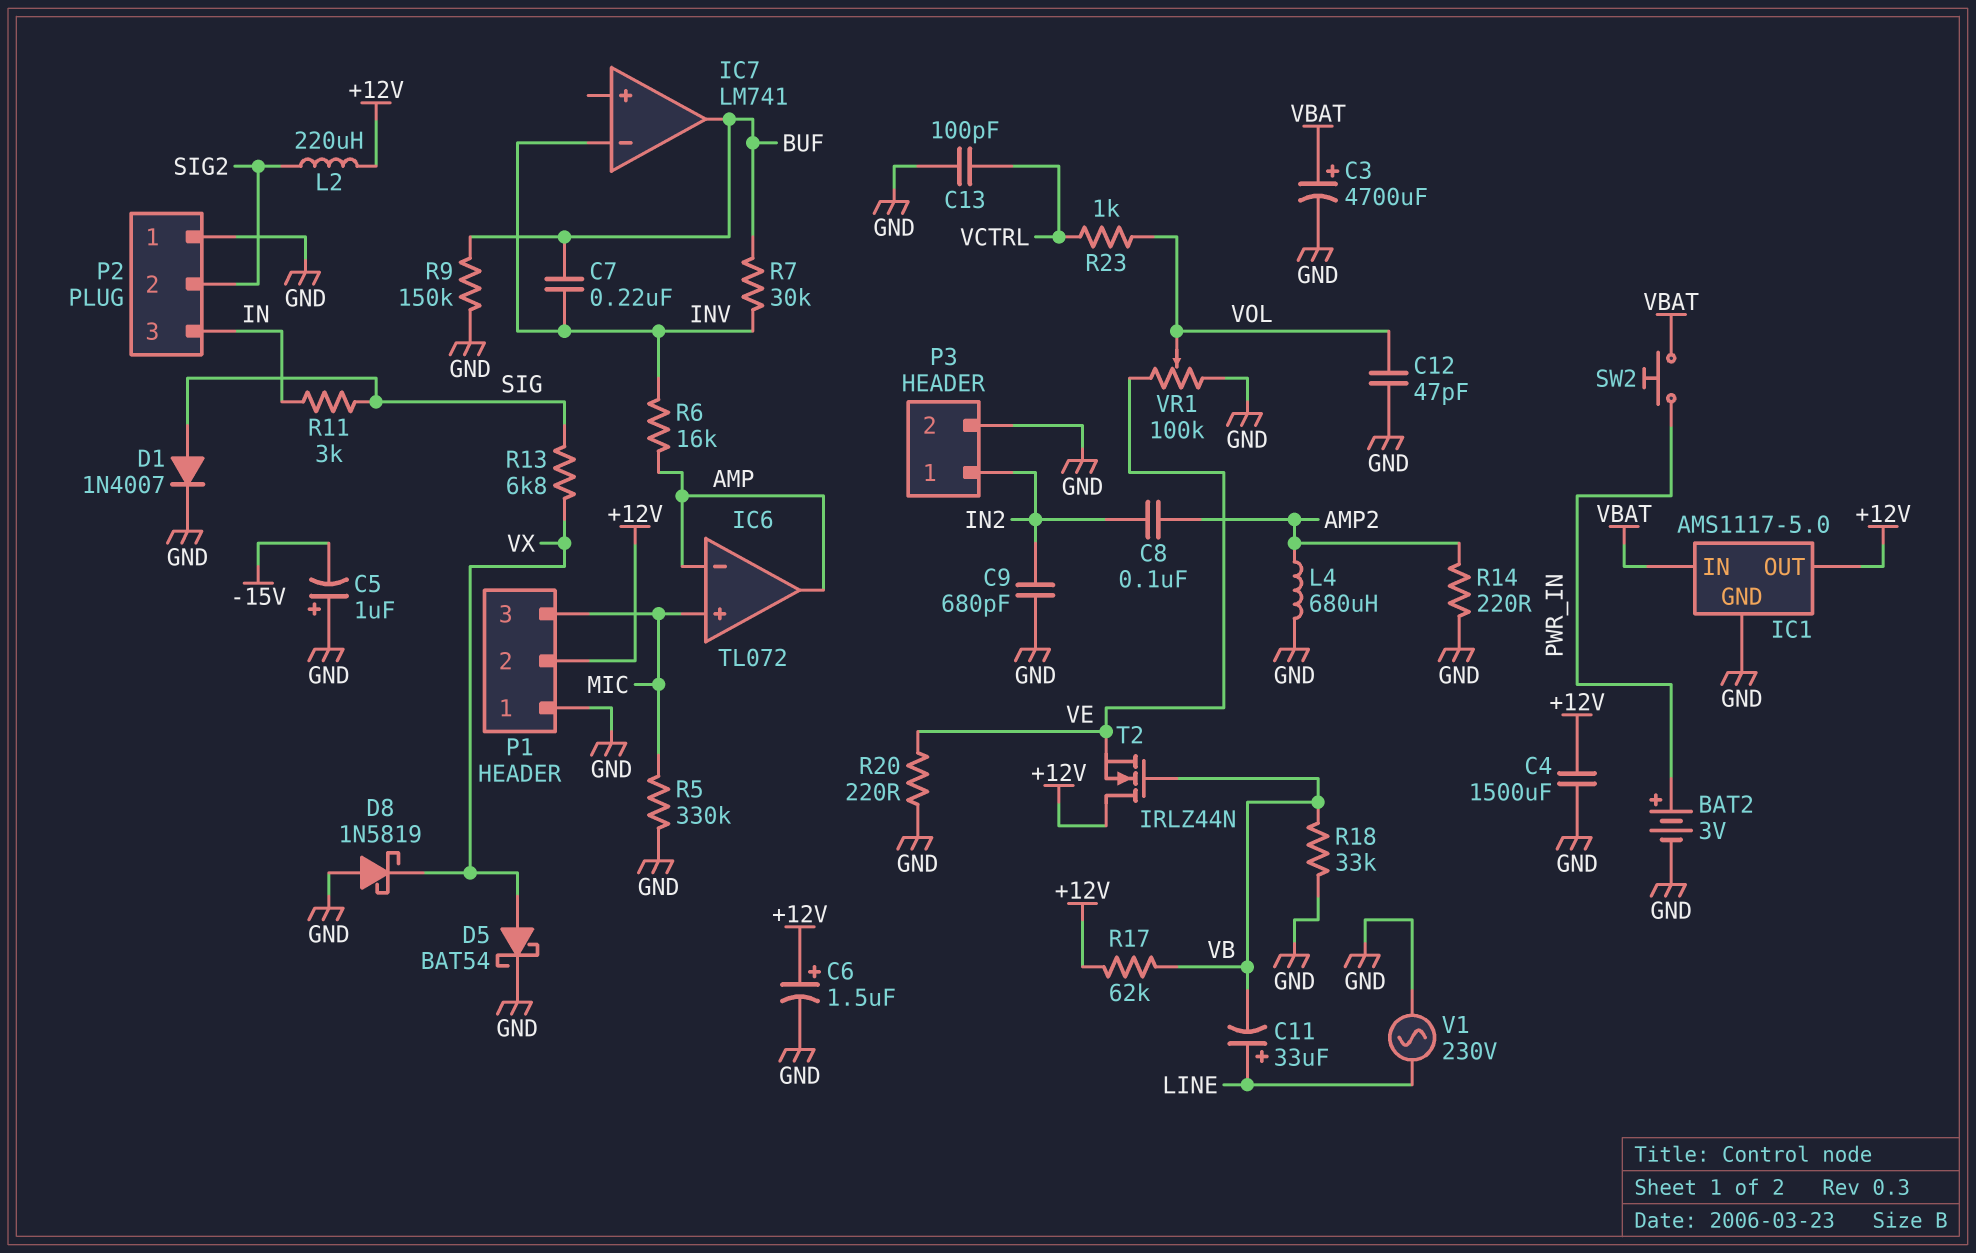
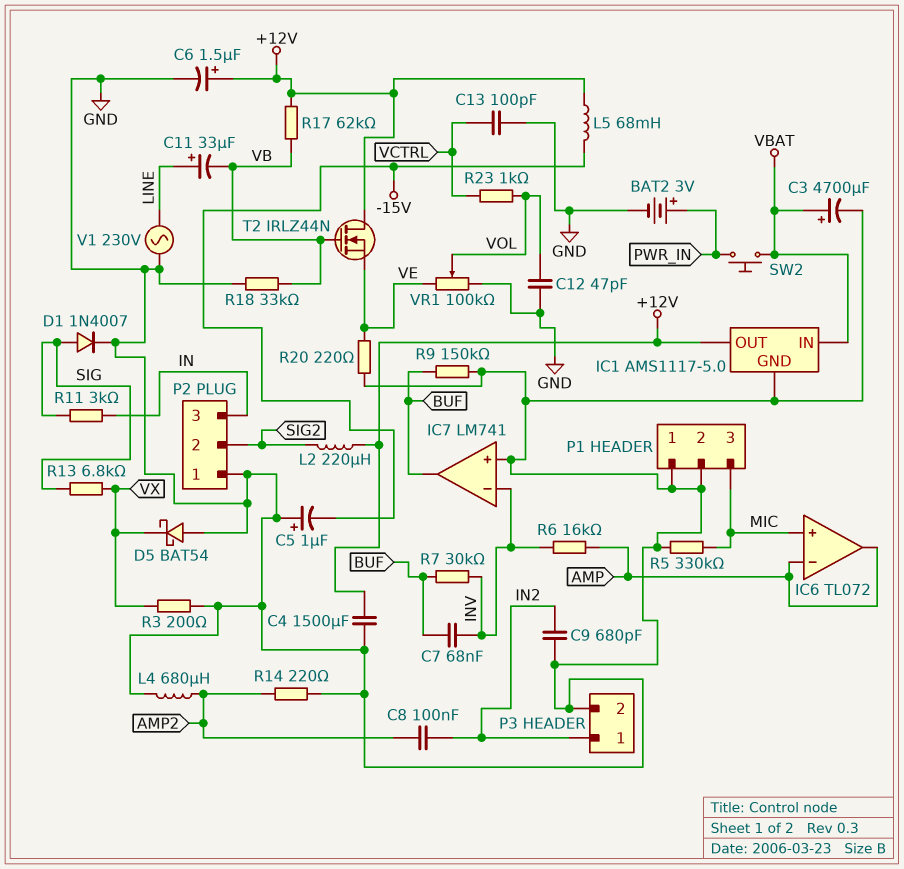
C7: 220nF (BUF, INV) -> 68nF (BUF, INV)
D5: schottky BAT54 (A VX, K GND) -> schottky BAT54 (A GND, K VX)
D8: schottky 1N5819 (A GND, K VX) -> none
IC7 pin in+: none -> GND
L5: none -> 68mH (+12V, -15V)
P1 pin 2: +12V -> GND
R3: none -> 200 (GND, VX)

